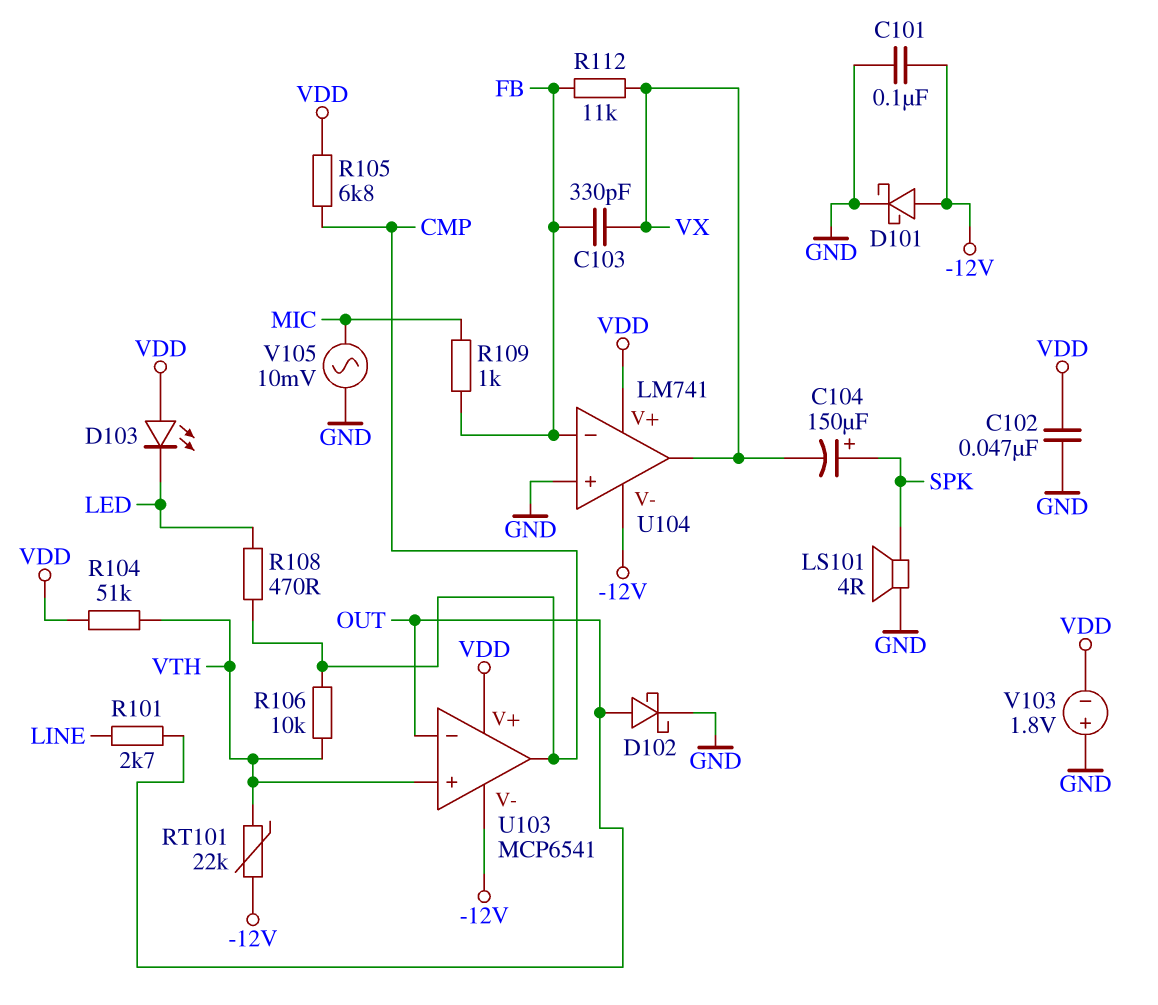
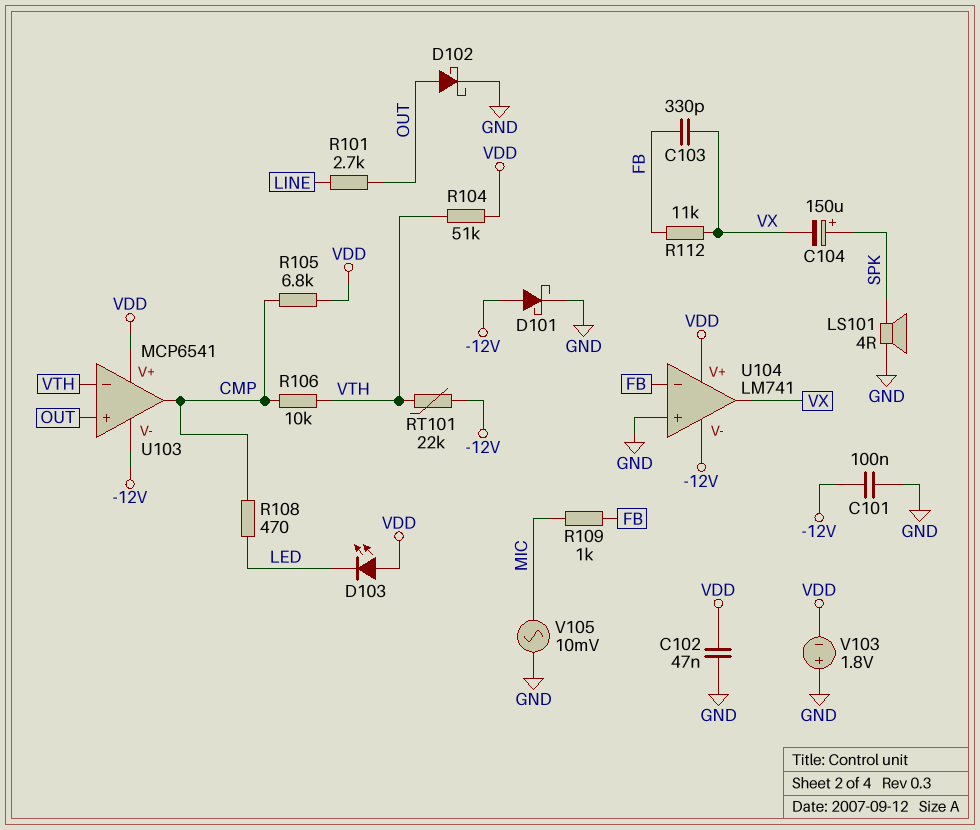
U103 pin in+: VTH -> OUT
U103 pin in-: OUT -> VTH

